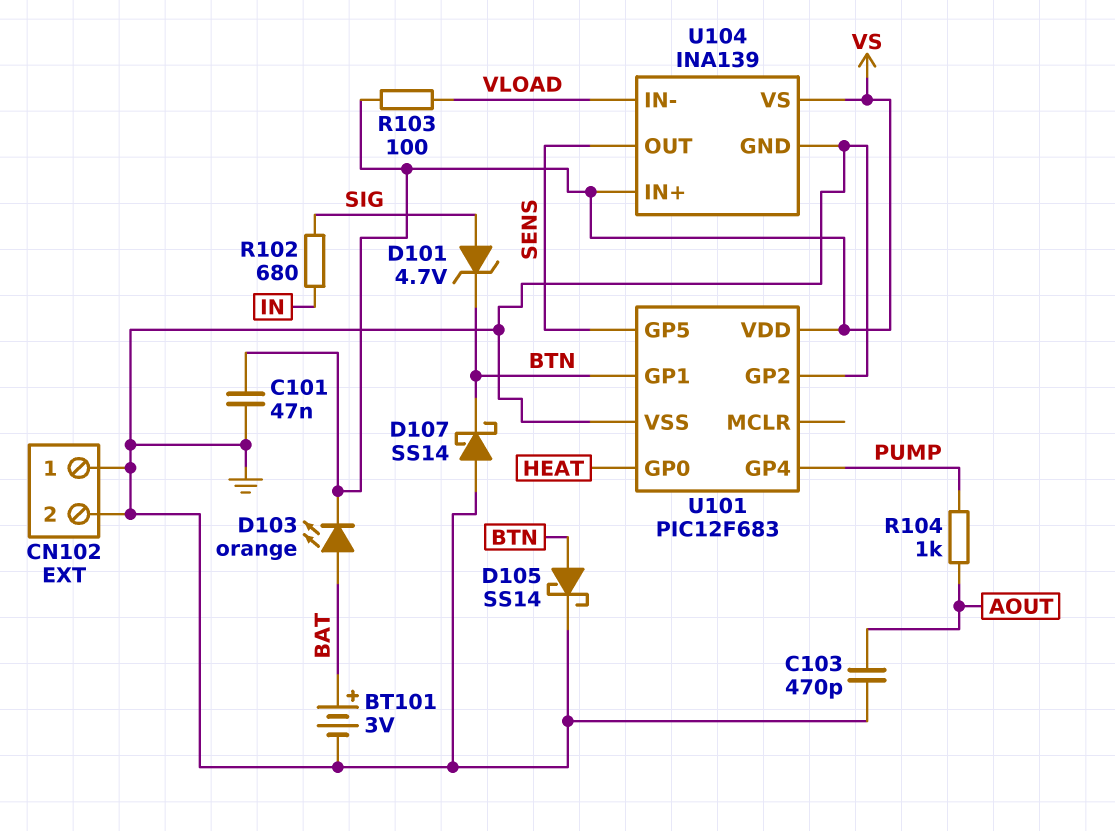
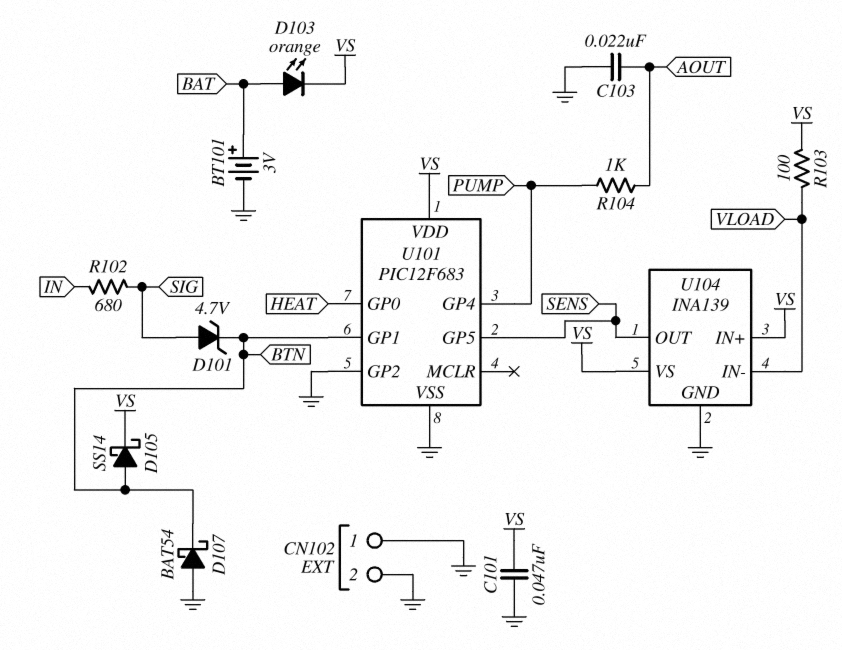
C103: 470pF (AOUT, GND) -> 22nF (AOUT, GND)
D105: schottky SS14 (A BTN, K GND) -> schottky SS14 (A BTN, K VS)
D107: schottky SS14 (A GND, K BTN) -> schottky BAT54 (A GND, K BTN)

